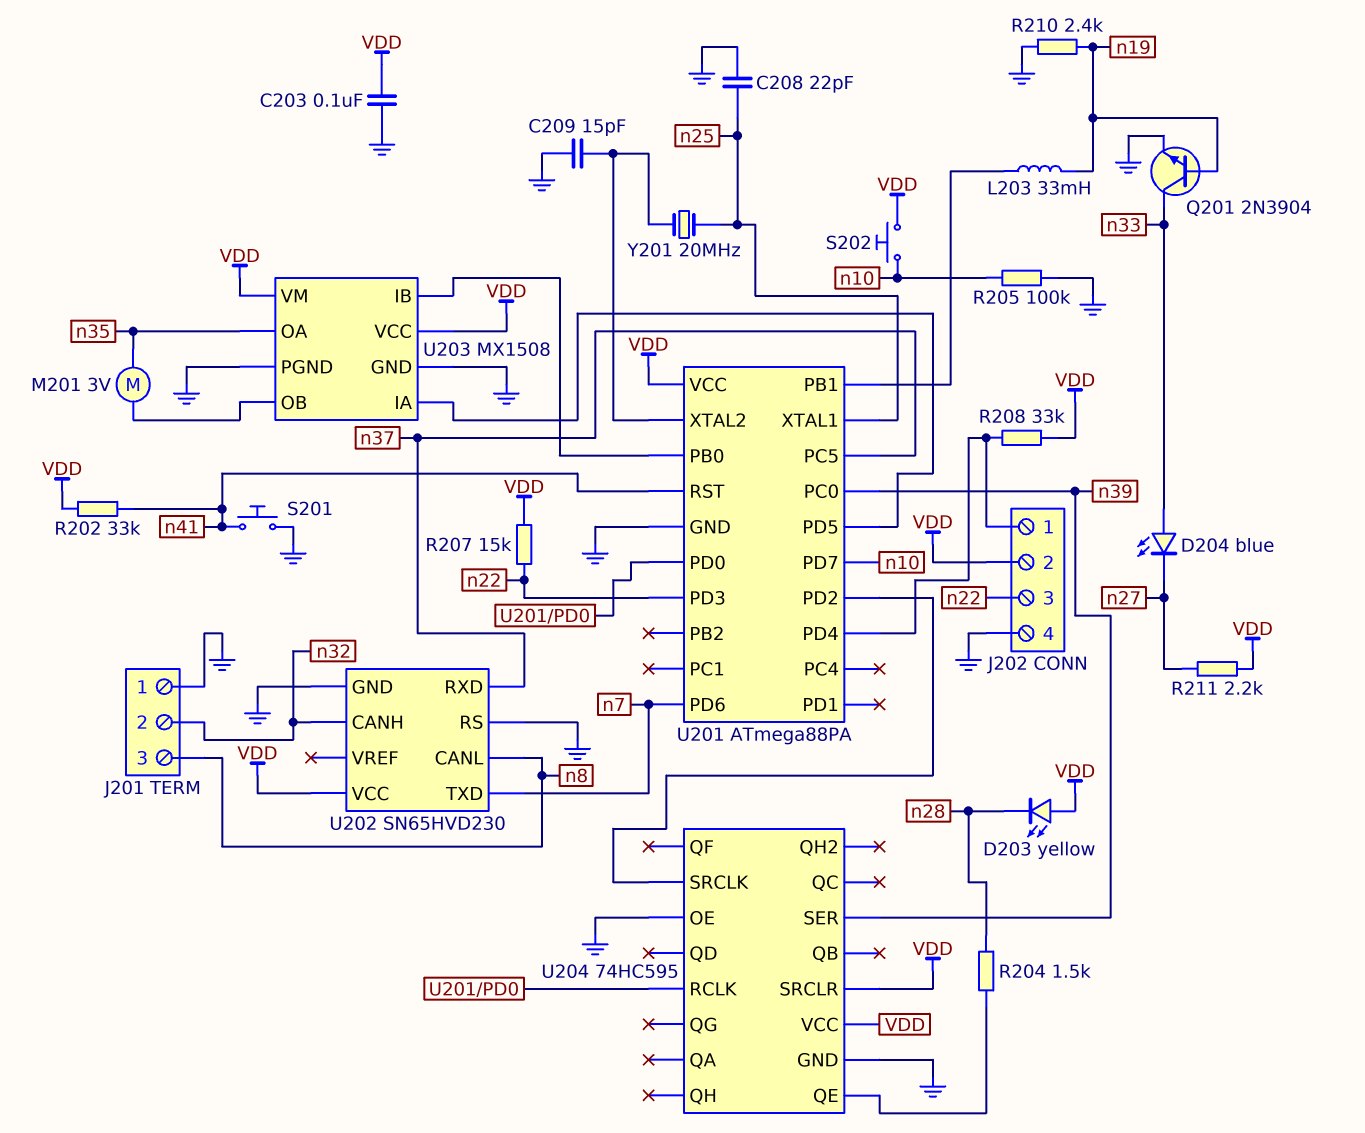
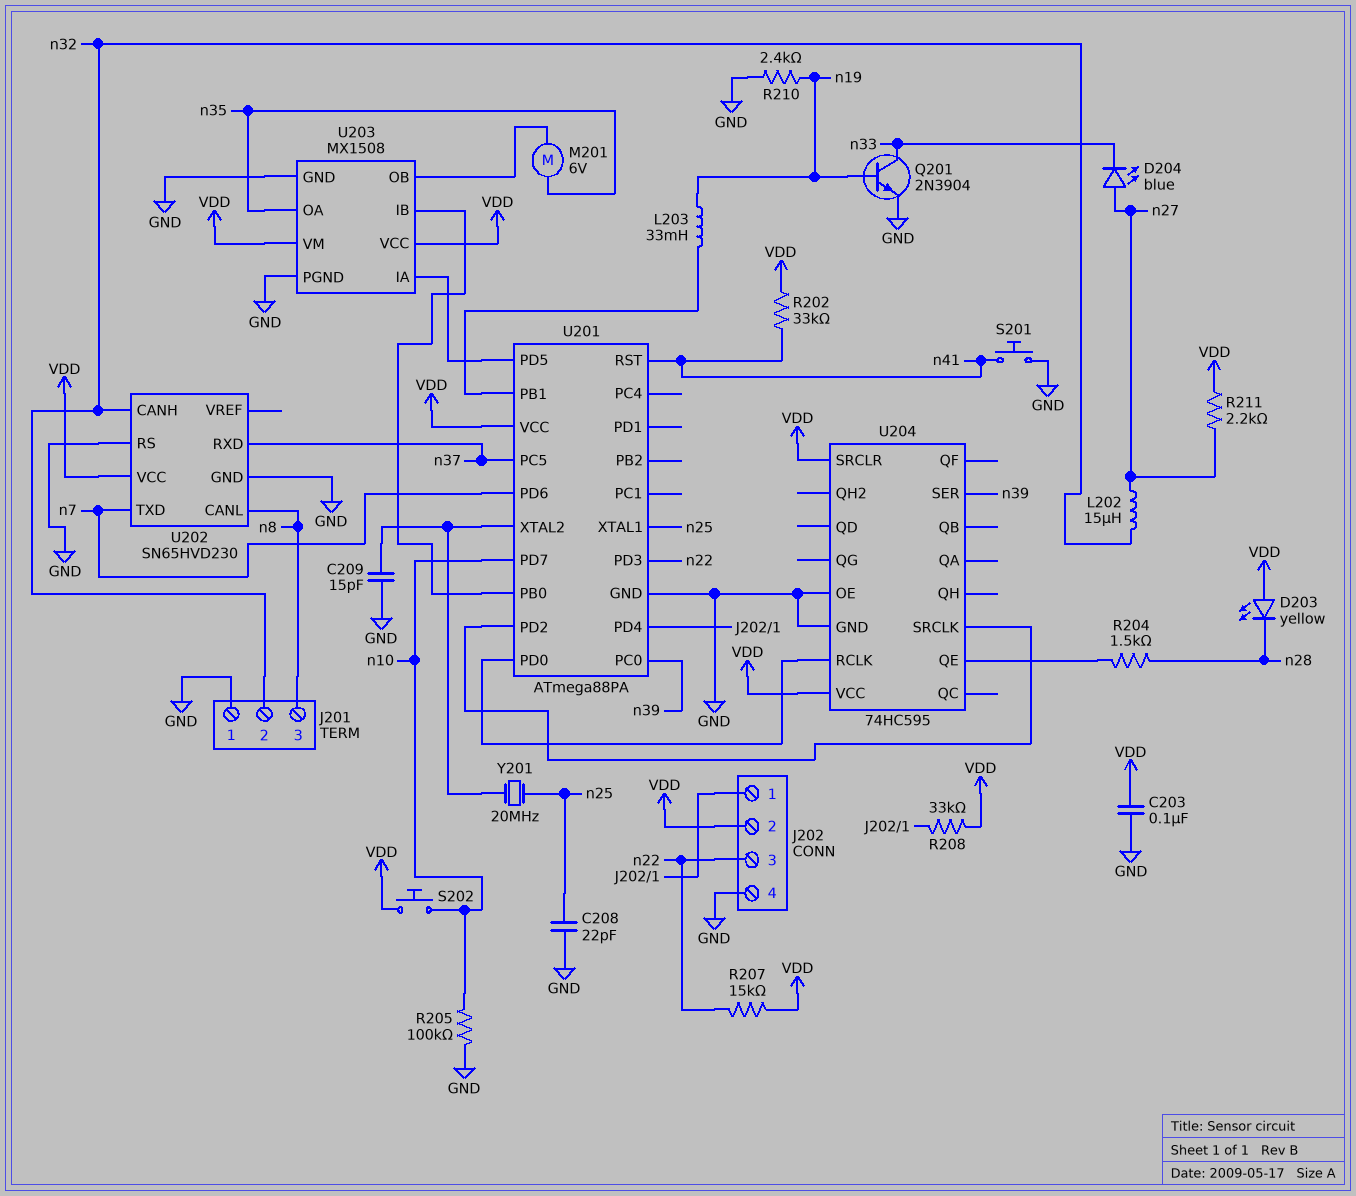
D204: LED blue (A n33, K n27) -> LED blue (A n27, K n33)
L202: none -> 15uH (n27, n32)
M201: motor 3V (U203/OB, n35) -> motor 6V (U203/OB, n35)

